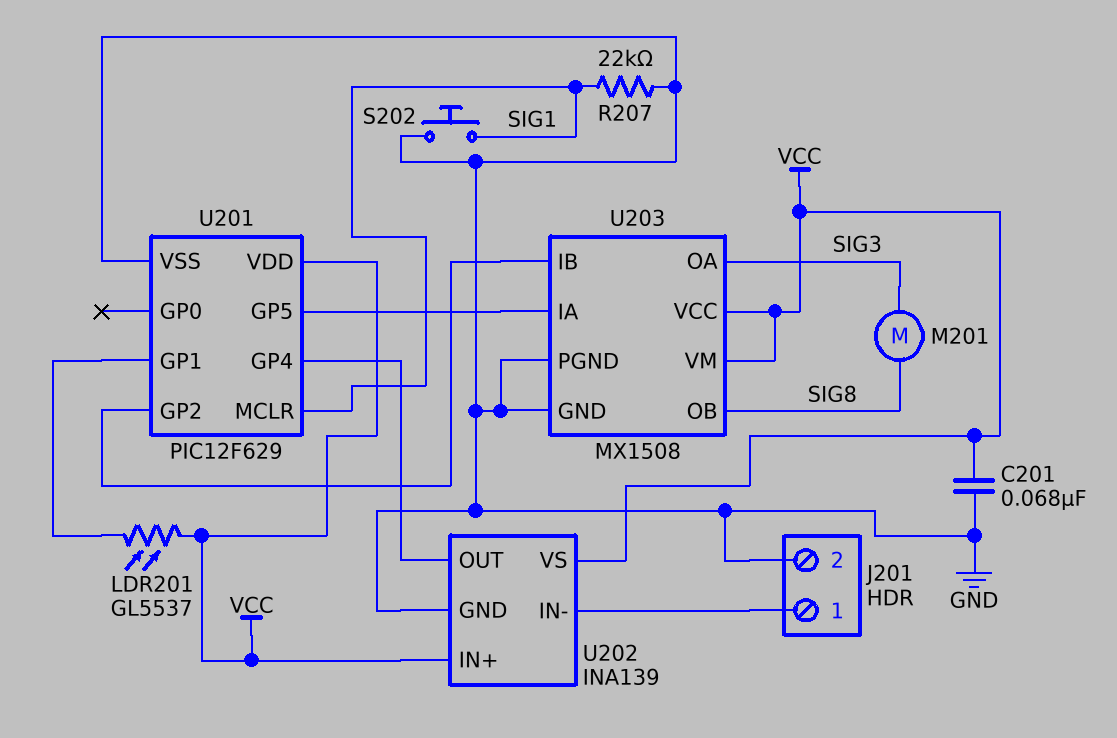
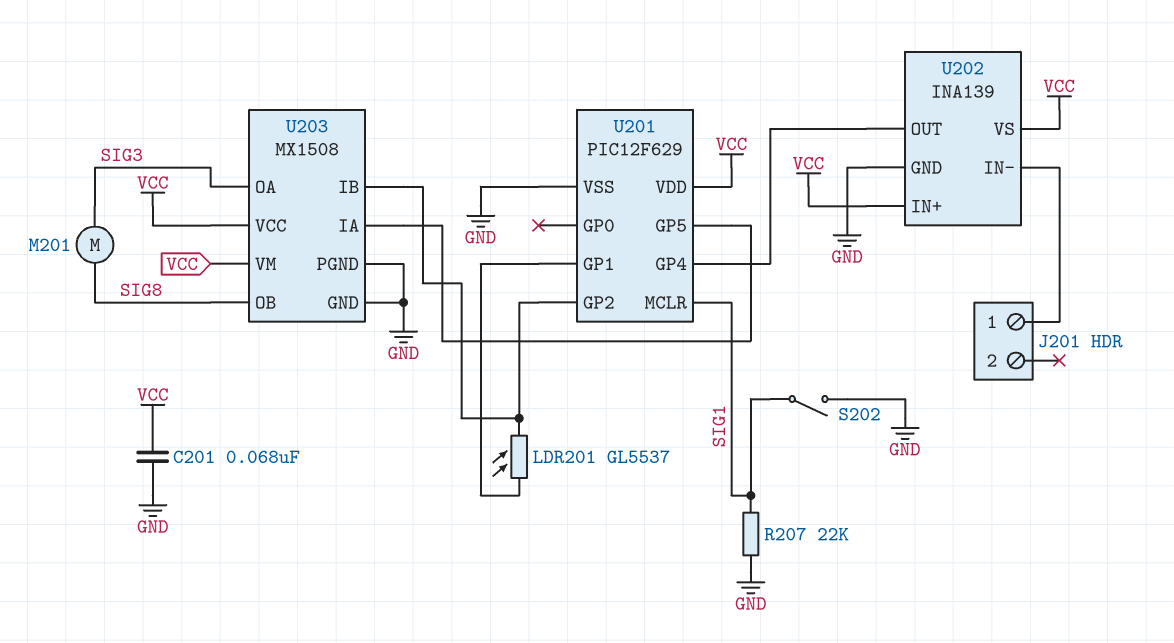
J201 pin 2: GND -> none
LDR201: GL5537 (U201/GP1, VCC) -> GL5537 (U201/GP1, U201/GP2)
S202: button (GND, SIG1) -> switch (GND, SIG1)

